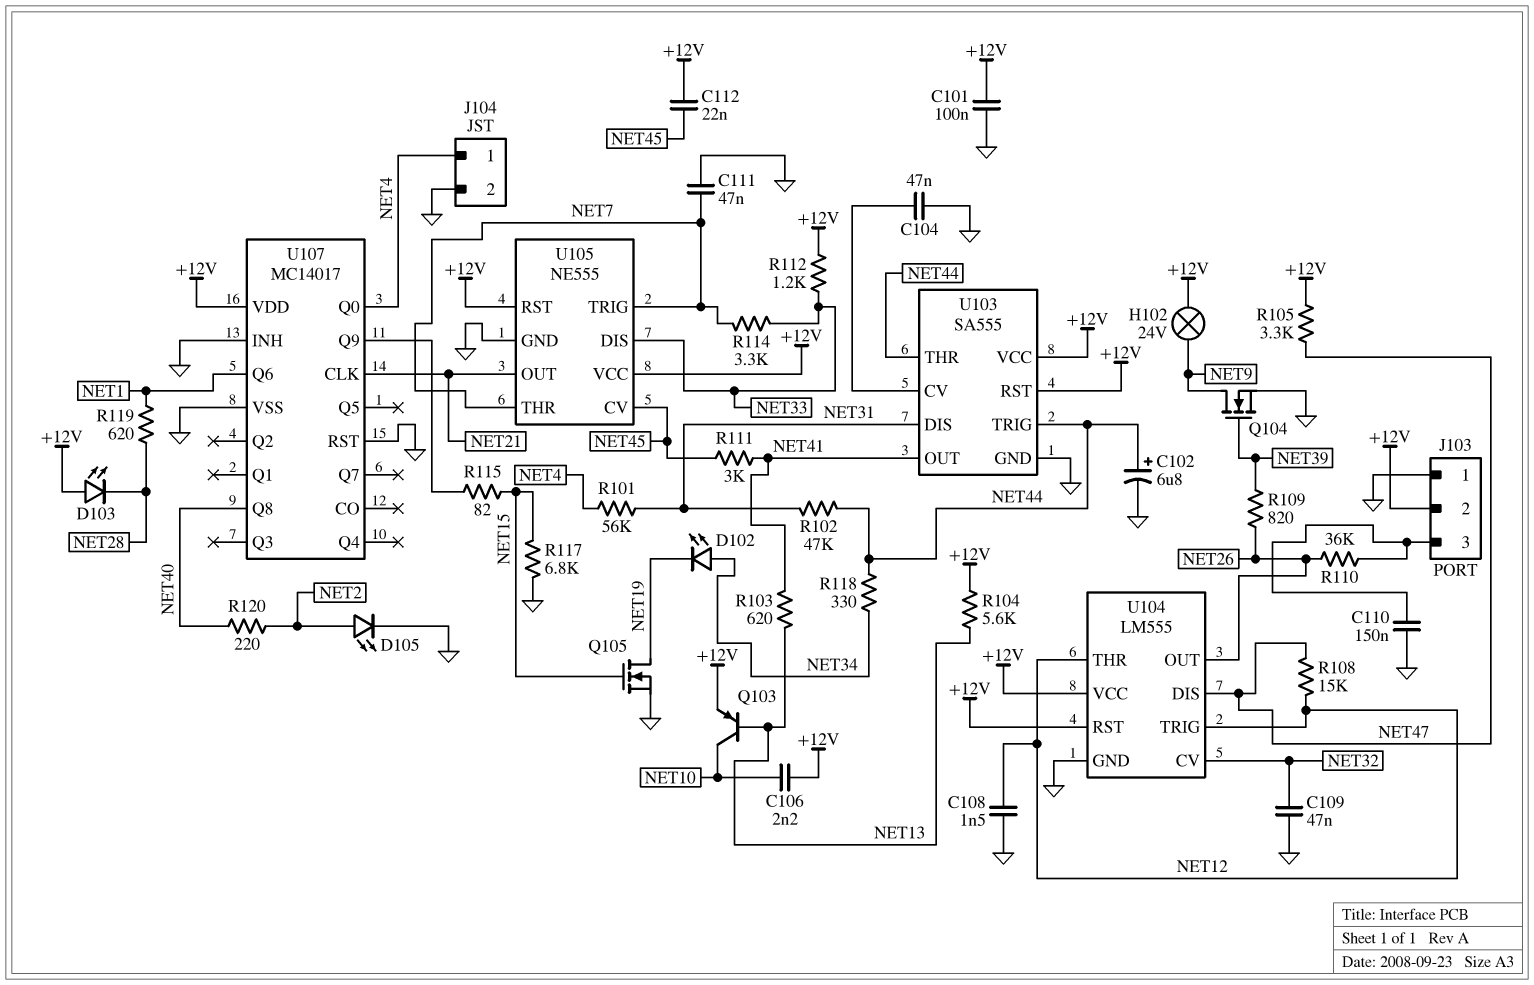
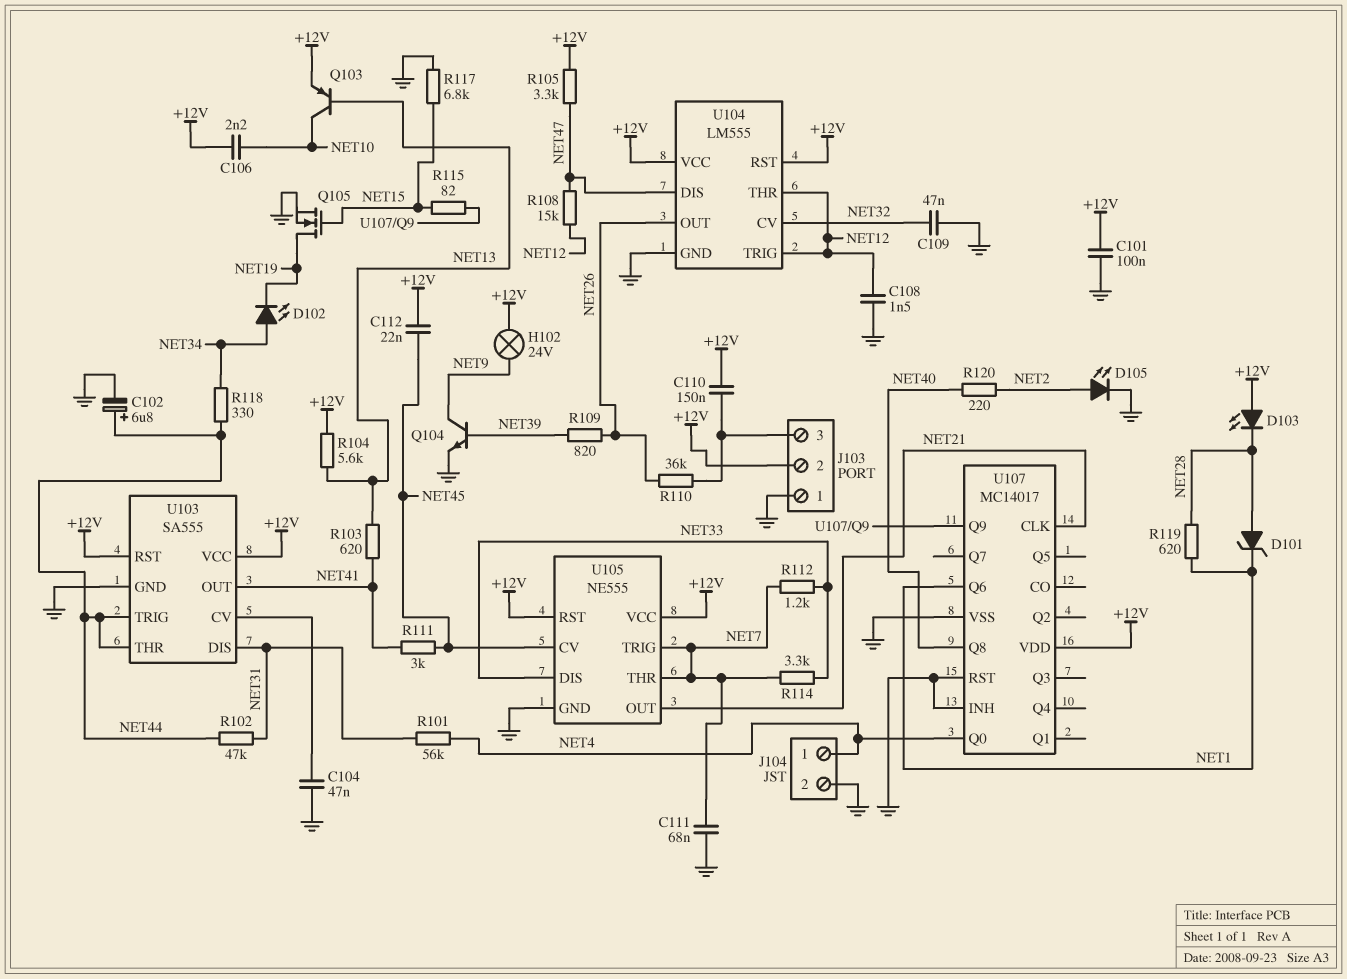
C110: 150nF (GND, J103/3) -> 150nF (+12V, J103/3)
C111: 47nF (GND, NET7) -> 68nF (GND, NET7)
D101: none -> zener (A NET28, K NET1)
Q104: NMOS (G NET39, D NET9, S GND) -> NPN (B NET39, C NET9, E GND)
R112: 1.2k (+12V, NET33) -> 1.2k (NET7, NET33)

